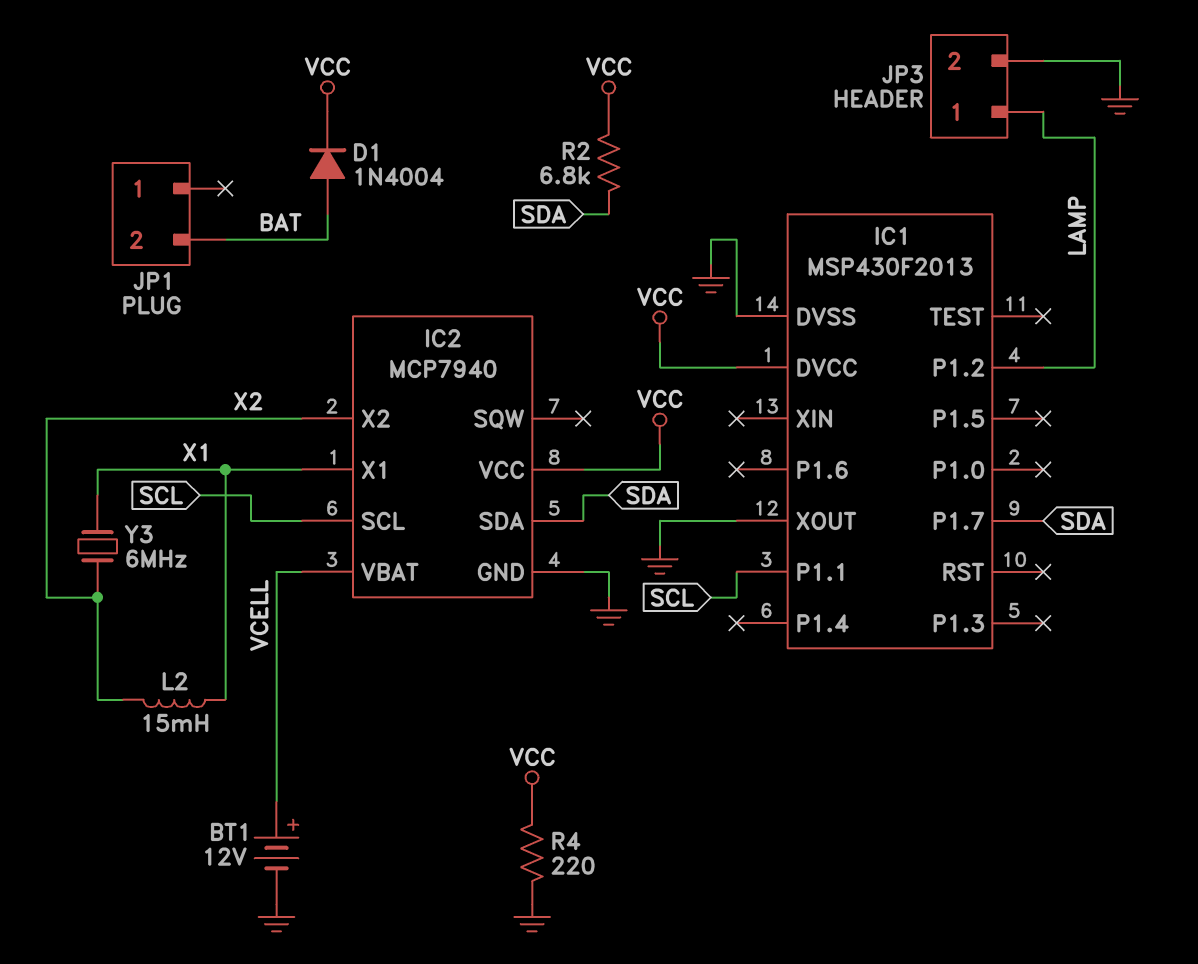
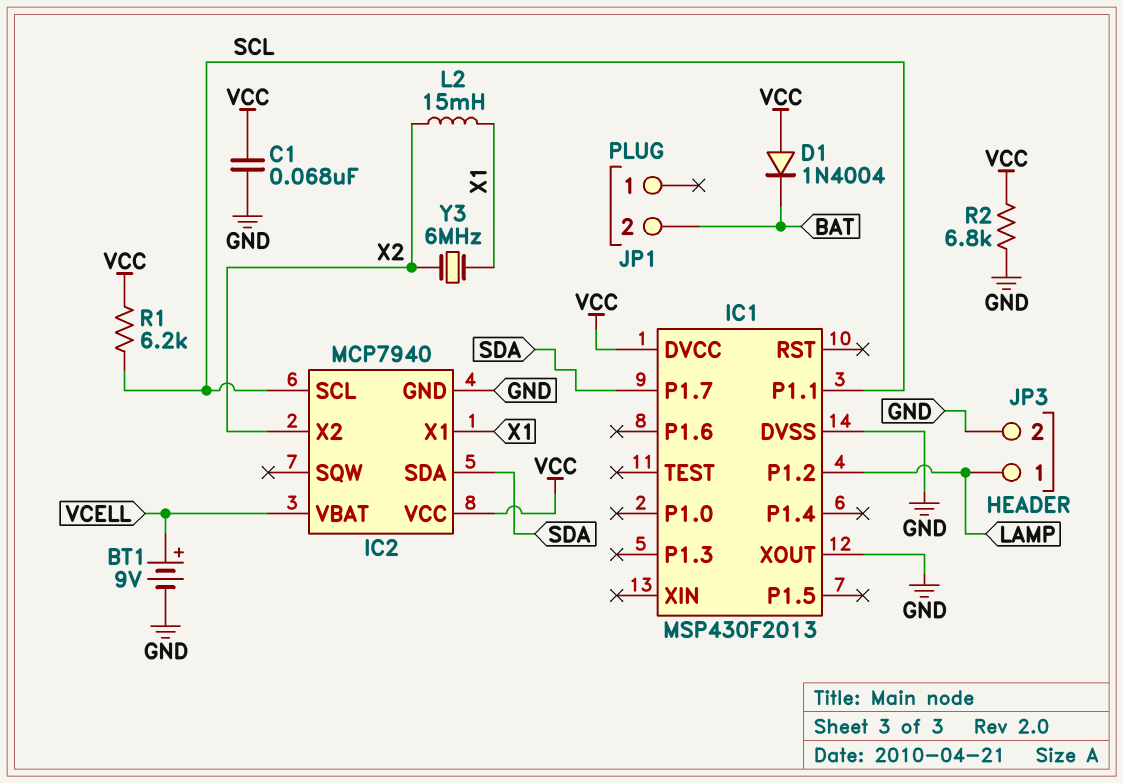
BT1: 12V (plus VCELL, minus GND) -> 9V (plus VCELL, minus GND)
C1: none -> 68nF (GND, VCC)
D1: diode 1N4004 (A BAT, K VCC) -> diode 1N4004 (A VCC, K BAT)
R1: none -> 6.2k (SCL, VCC)
R2: 6.8k (SDA, VCC) -> 6.8k (GND, VCC)
R4: 220 (GND, VCC) -> none

